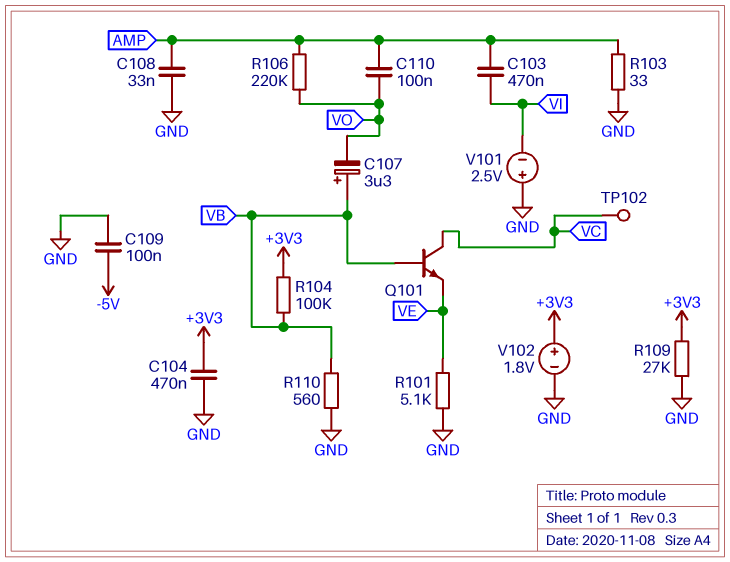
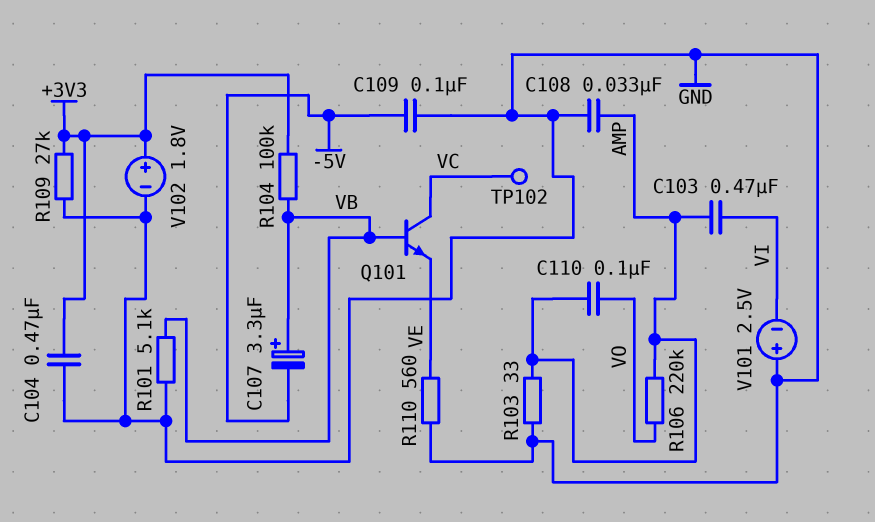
C107: 3.3uF (plus VB, minus VO) -> 3.3uF (plus VB, minus -5V)
R101: 5.1k (GND, VE) -> 5.1k (GND, VB)
R110: 560 (GND, VB) -> 560 (GND, VE)

